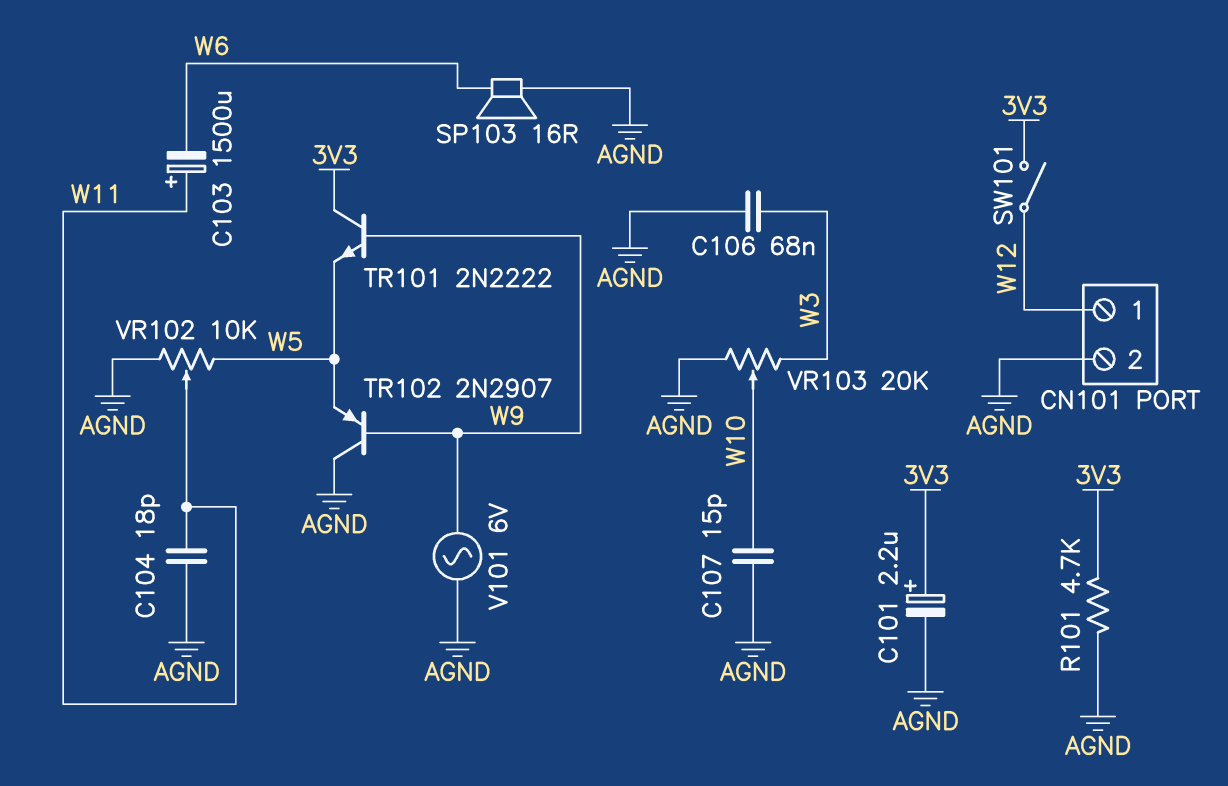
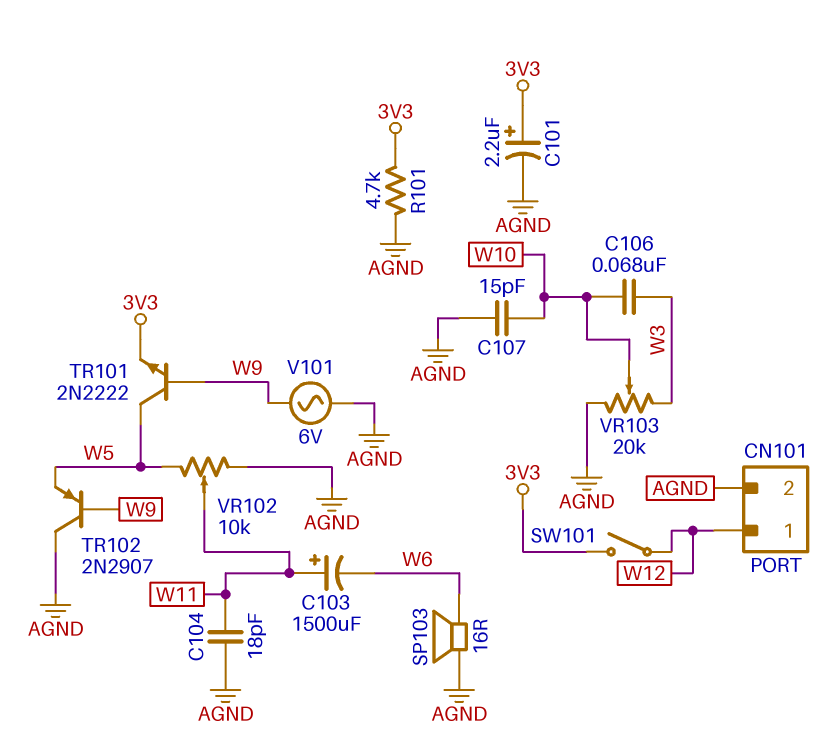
C106: 68nF (AGND, W3) -> 68nF (W3, W10)
TR101: NPN 2N2222 (B W9, C 3V3, E W5) -> NPN 2N2222 (B W9, C W5, E 3V3)

